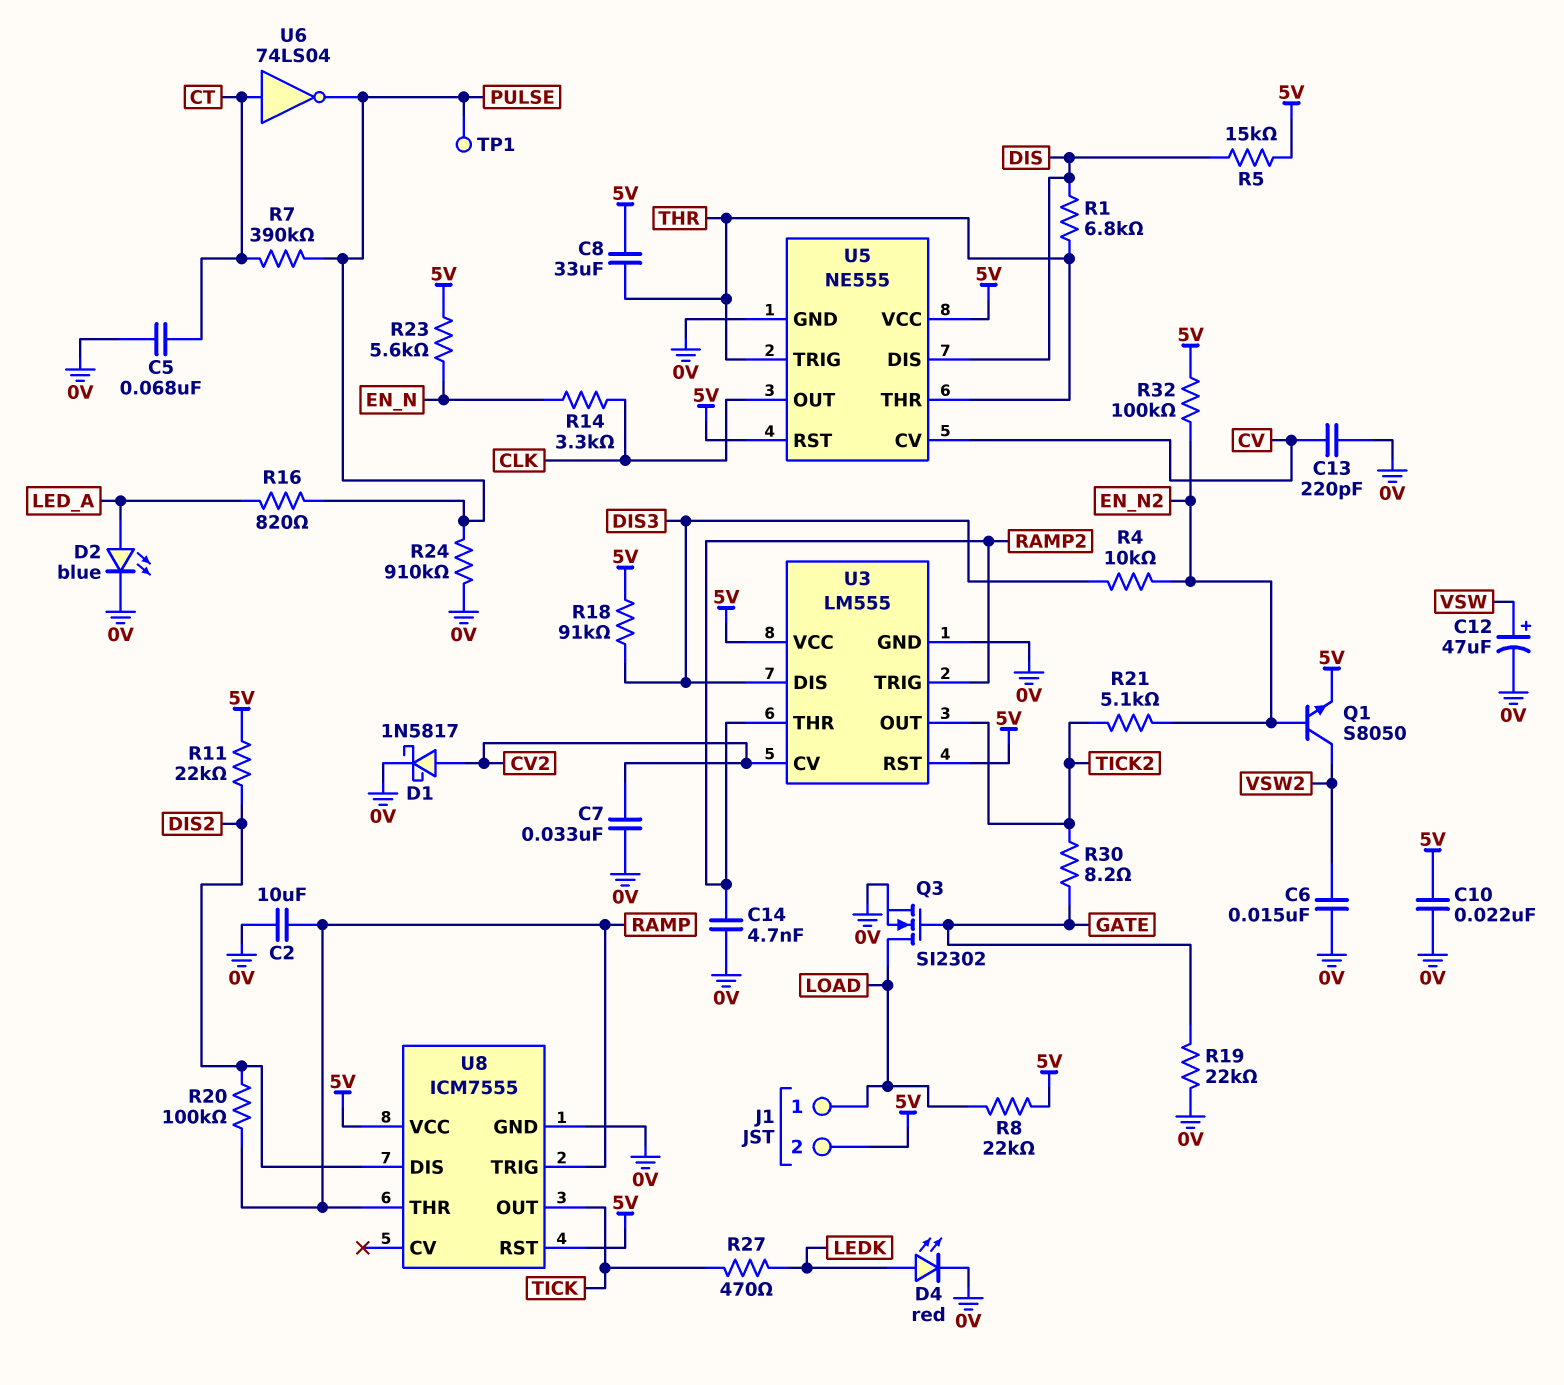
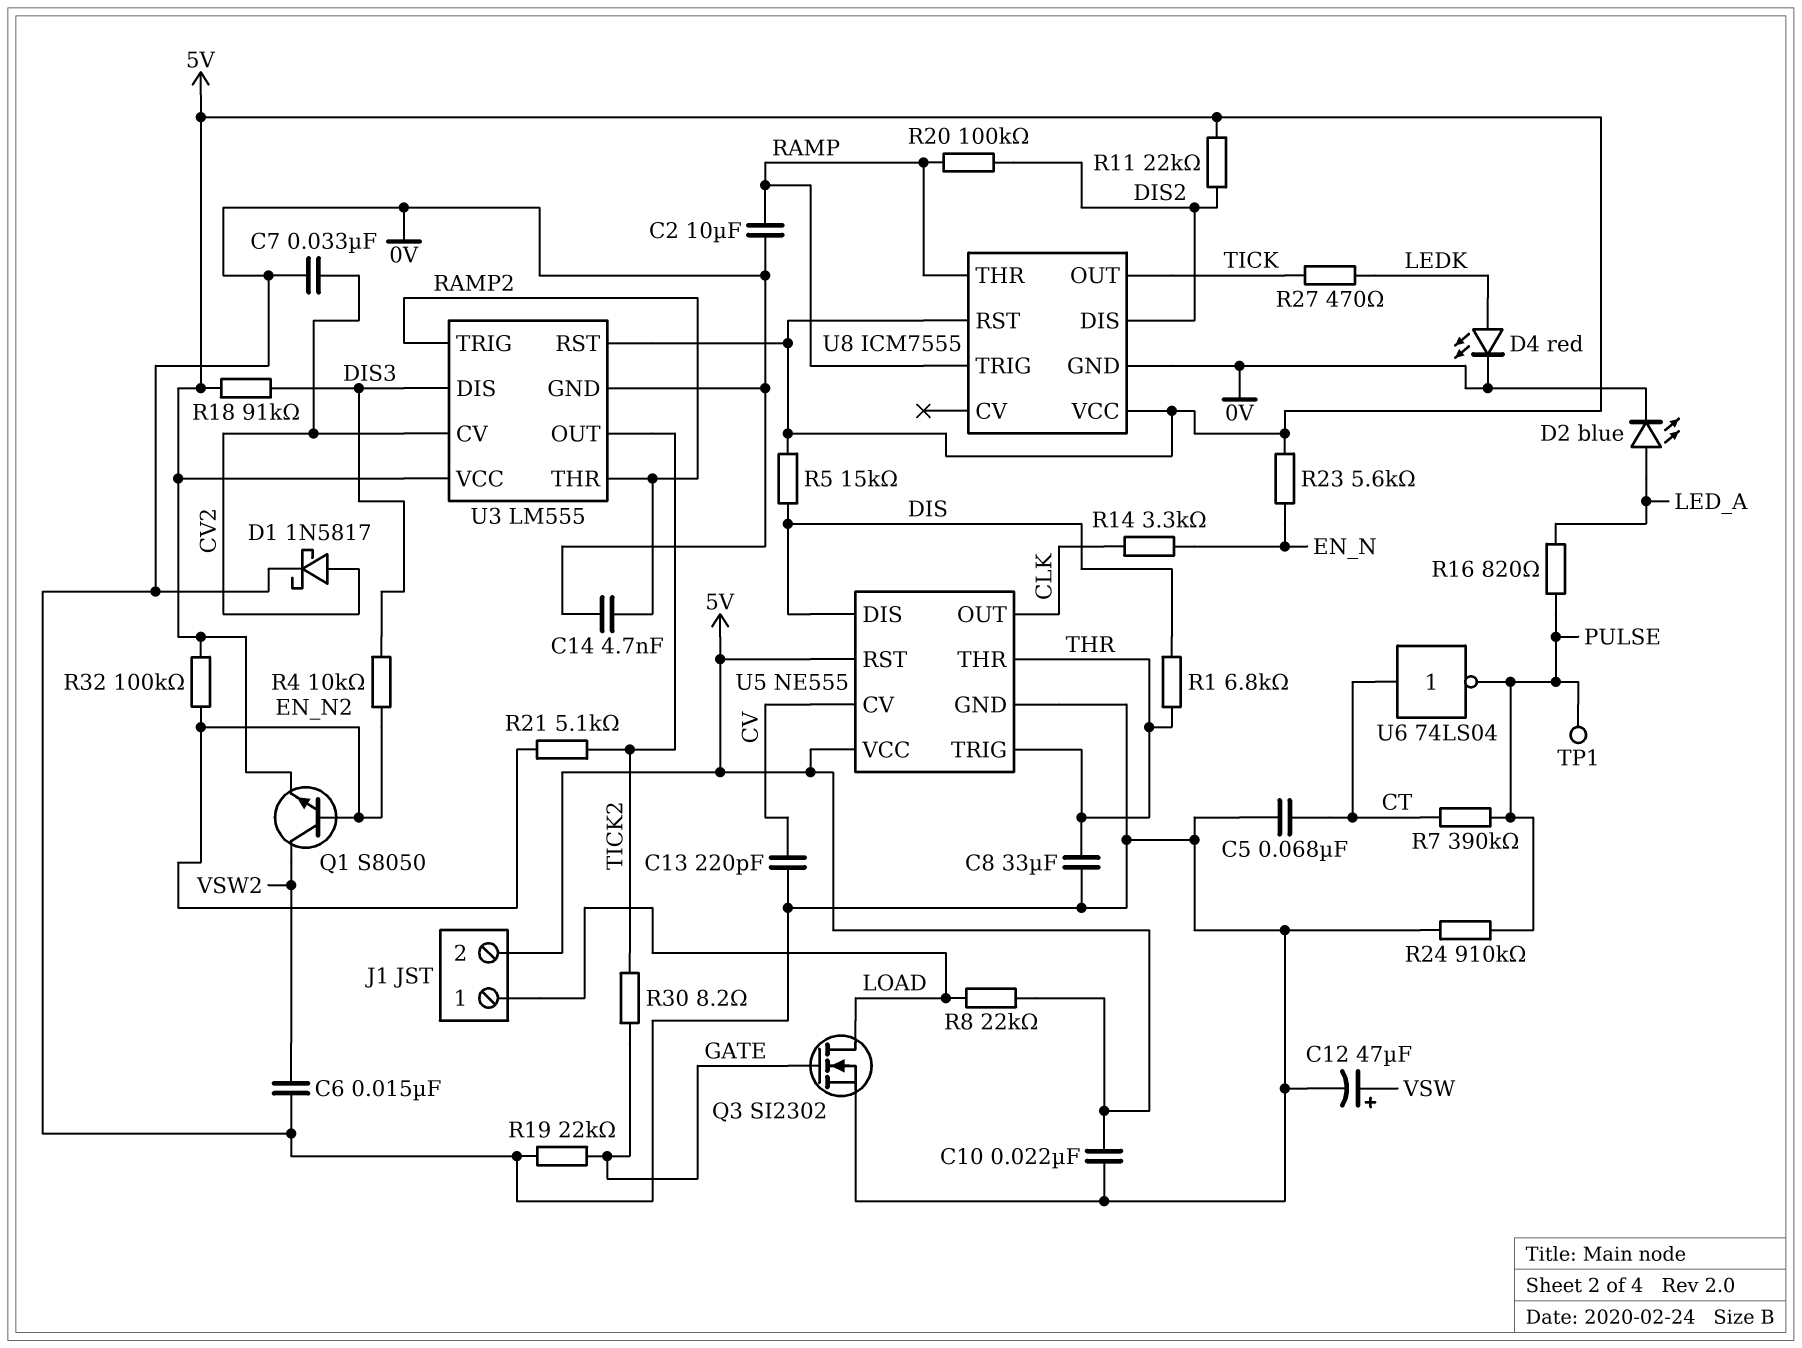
C8: 33uF (5V, THR) -> 33uF (0V, THR)

